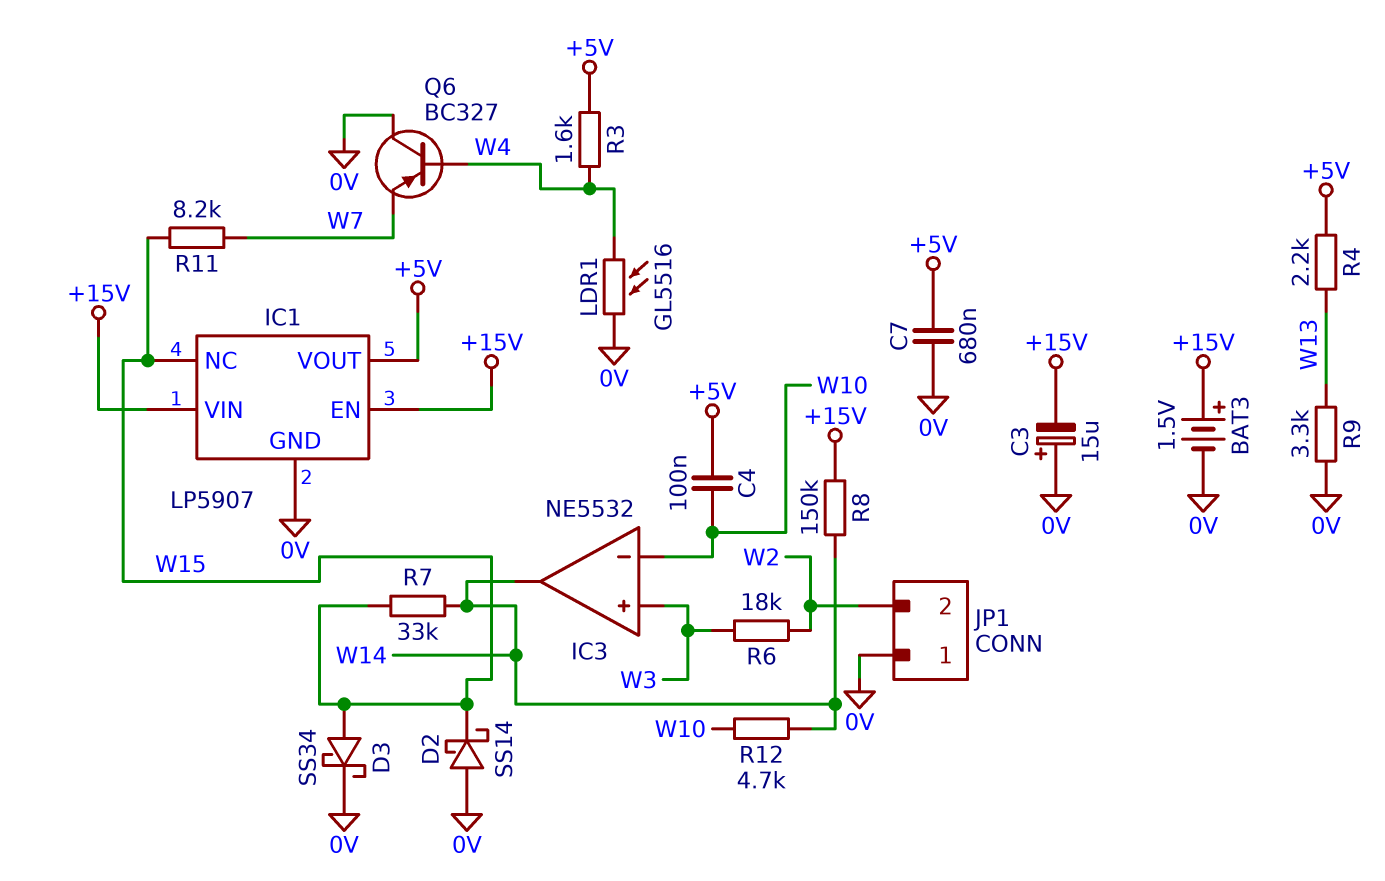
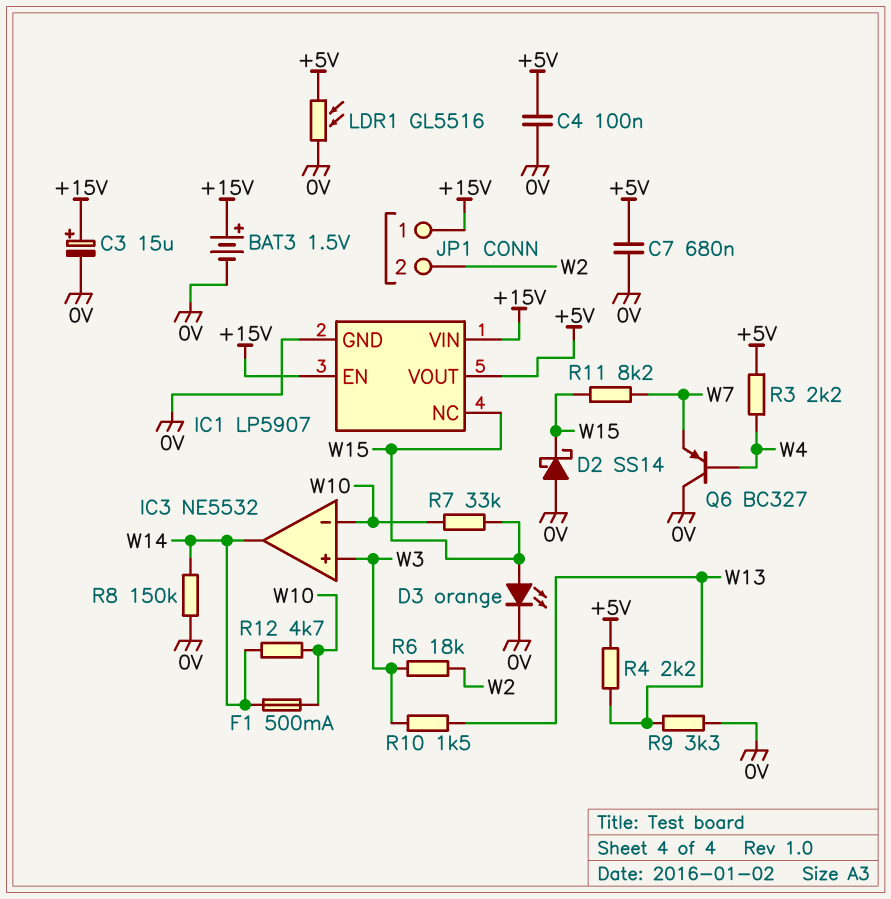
C3: 15uF (plus 0V, minus +15V) -> 15uF (plus +15V, minus 0V)
C4: 100nF (+5V, W10) -> 100nF (+5V, 0V)
D3: schottky SS34 (A W15, K 0V) -> LED orange (A W15, K 0V)
F1: none -> 500mA (W10, W14)
JP1 pin 1: 0V -> +15V
LDR1: GL5516 (0V, W4) -> GL5516 (+5V, 0V)
R3: 1.6k (+5V, W4) -> 2.2k (+5V, W4)
R7: 33k (W14, W15) -> 33k (W10, W15)
R8: 150k (+15V, W14) -> 150k (0V, W14)
R10: none -> 1.5k (W3, W13)

